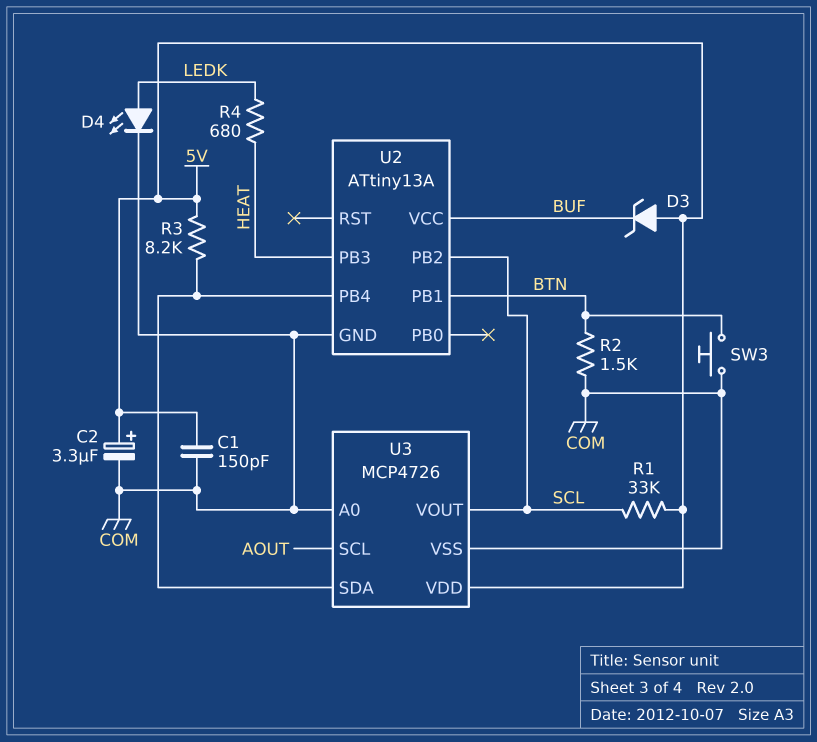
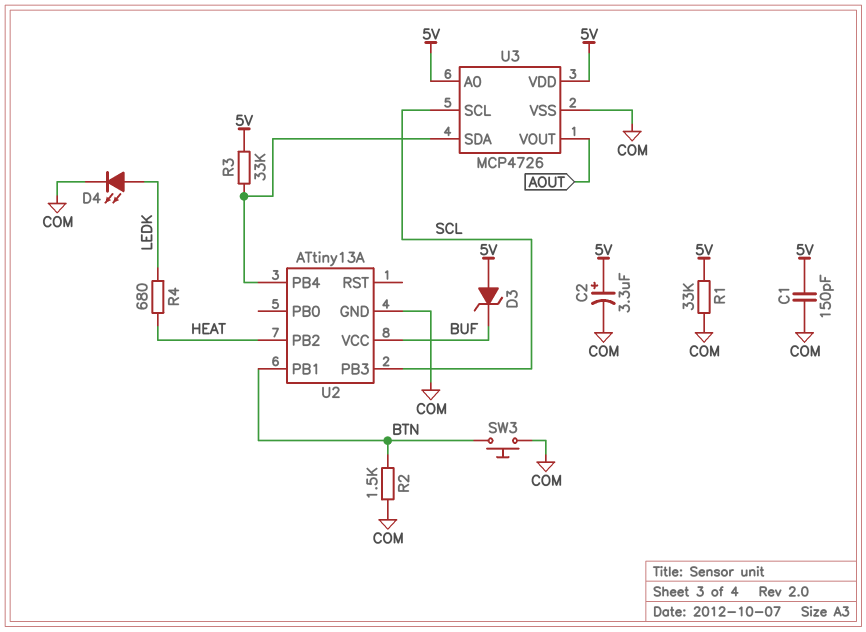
R1: 33k (5V, SCL) -> 33k (5V, COM)
R3: 8.2k (5V, U2/PB4) -> 33k (5V, U2/PB4)
U2 pin PB2: SCL -> HEAT
U2 pin PB3: HEAT -> SCL
U3 pin A0: COM -> 5V
U3 pin SCL: AOUT -> SCL
U3 pin VOUT: SCL -> AOUT

